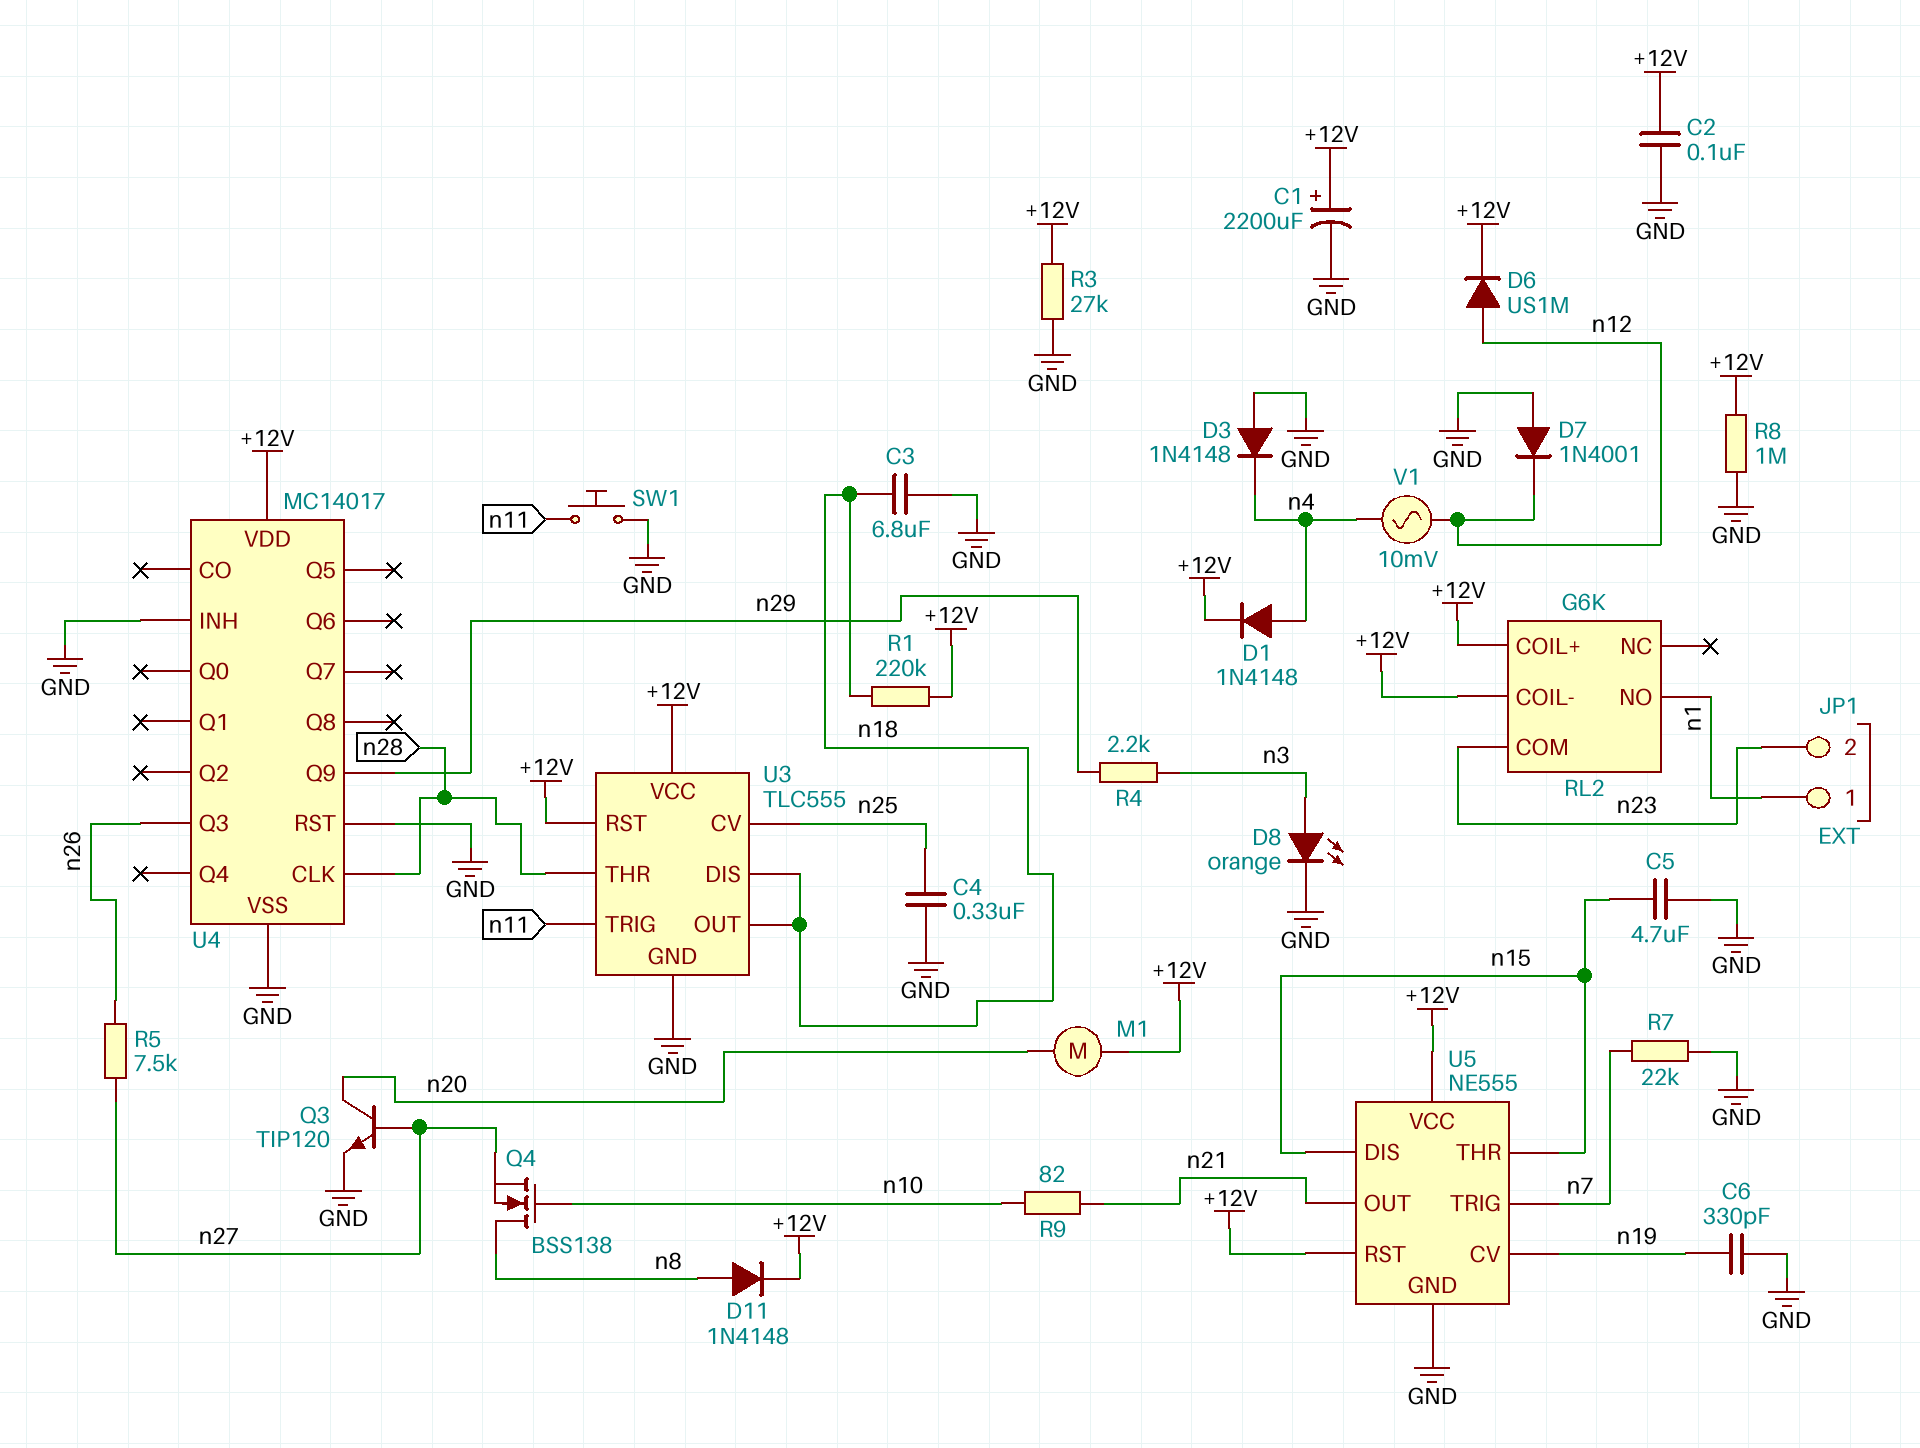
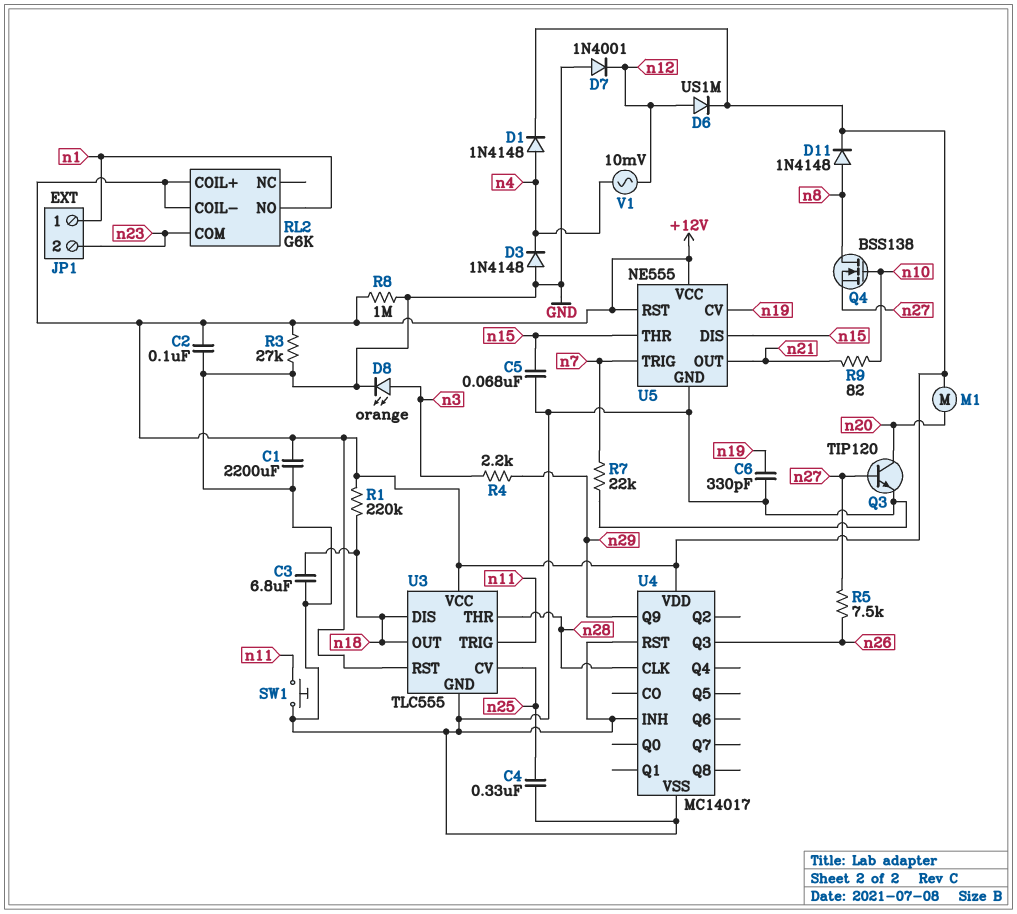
C1: 2200uF (plus +12V, minus GND) -> 2200uF (+12V, GND)
C5: 4.7uF (GND, n15) -> 68nF (GND, n15)

